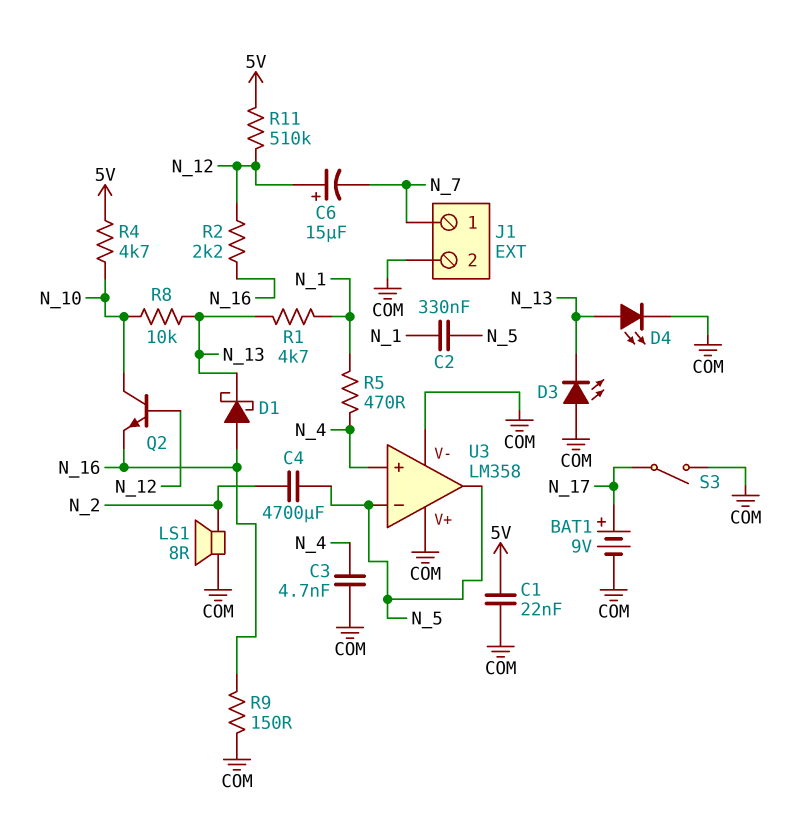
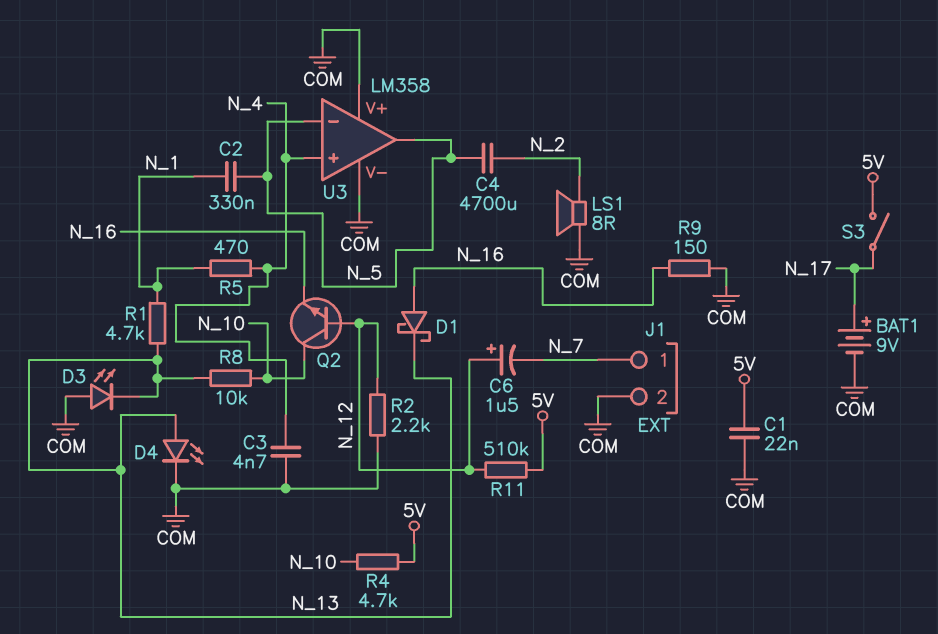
C6: 15uF (plus N_12, minus N_7) -> 1.5uF (plus N_12, minus N_7)
R2: 2.2k (N_12, N_16) -> 2.2k (COM, N_12)
S3: switch (COM, N_17) -> switch (5V, N_17)

